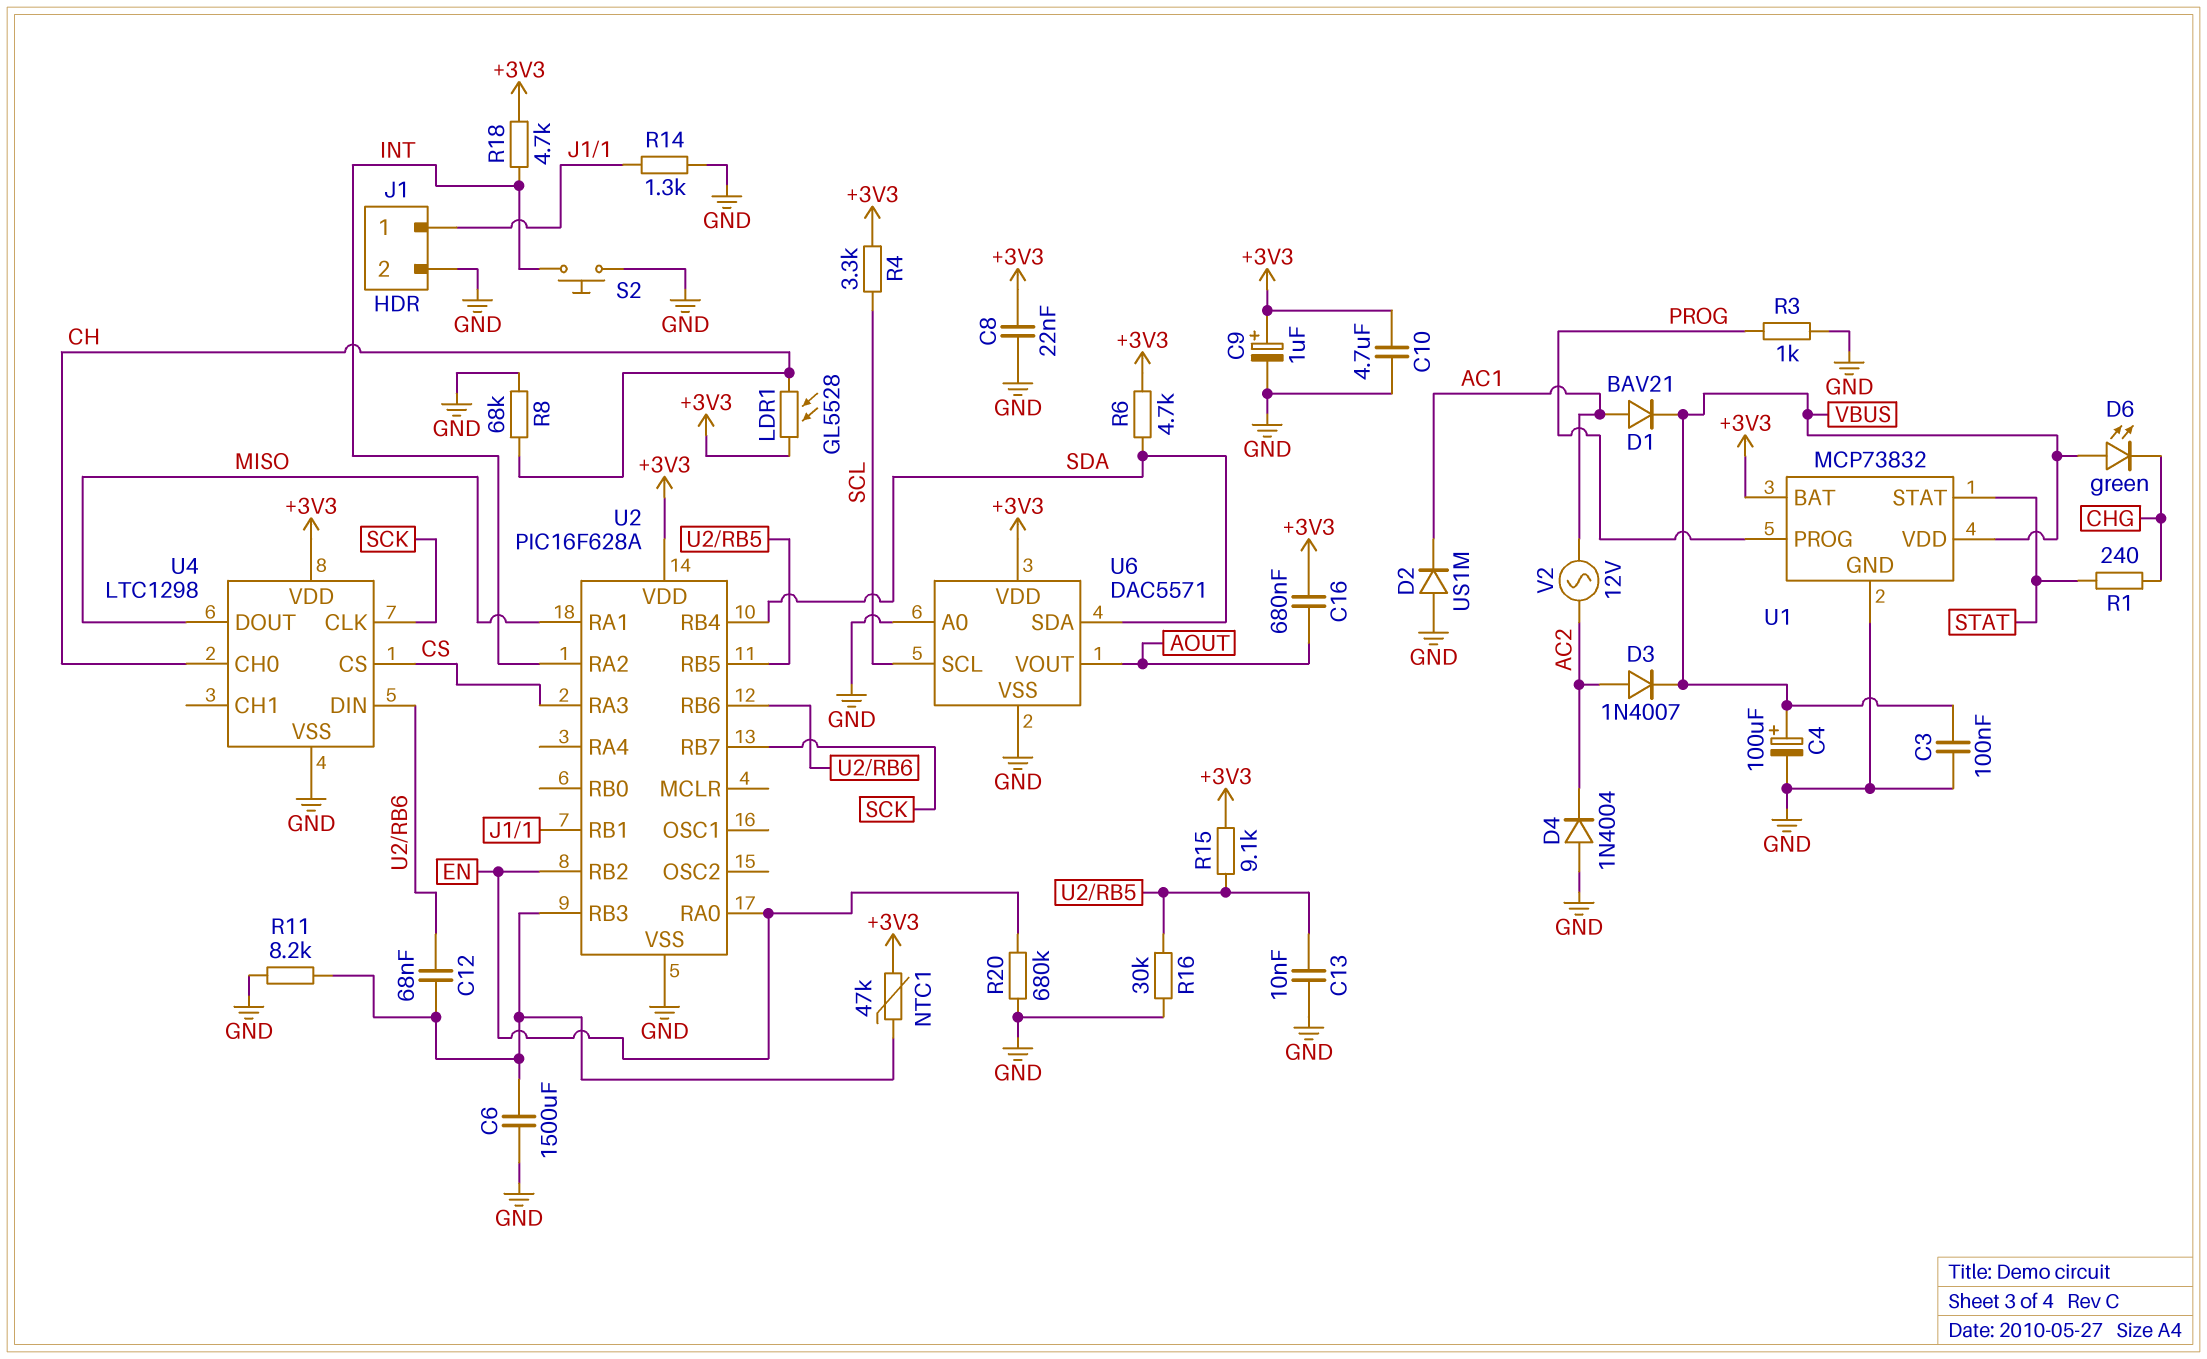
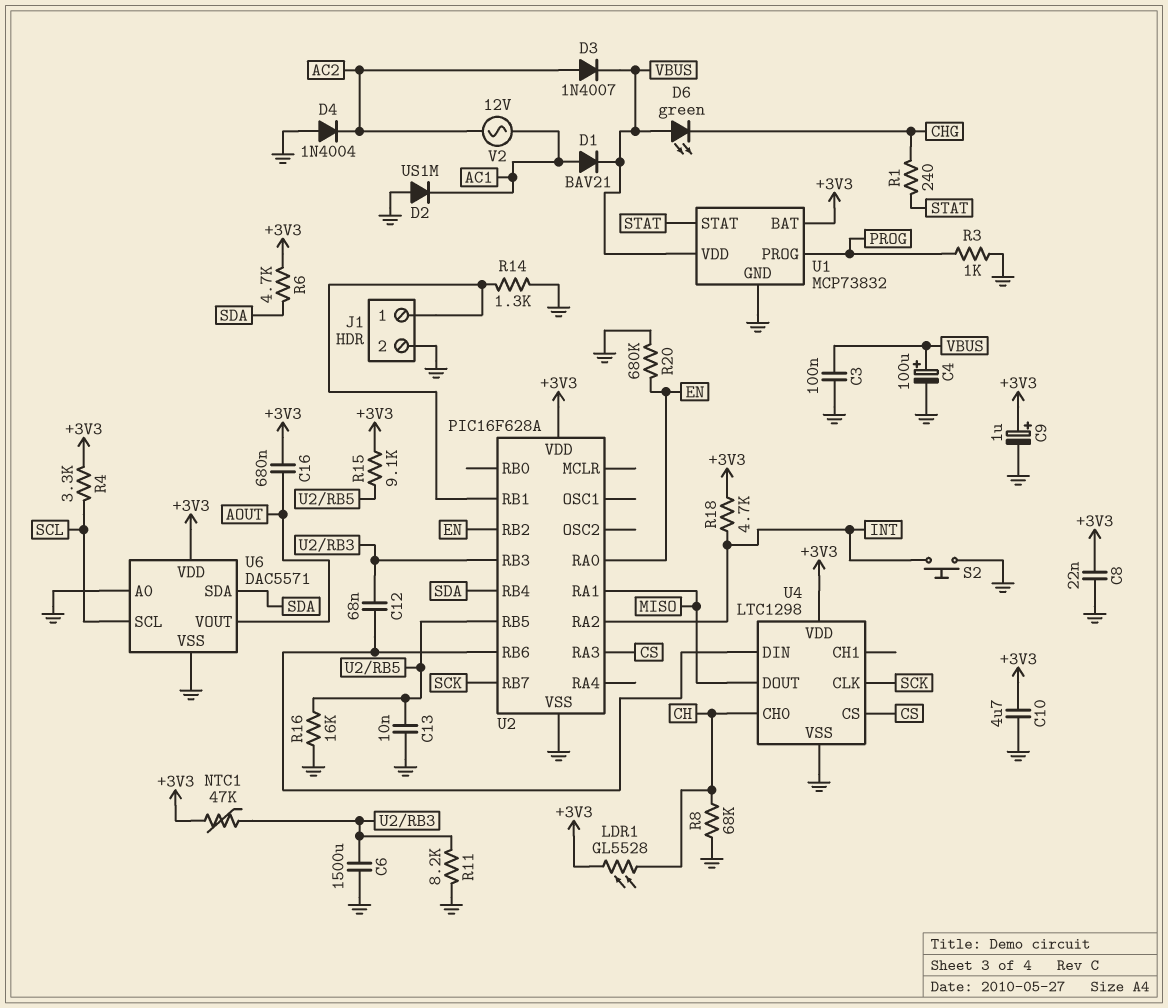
R16: 30k (GND, U2/RB5) -> 16k (GND, U2/RB5)

